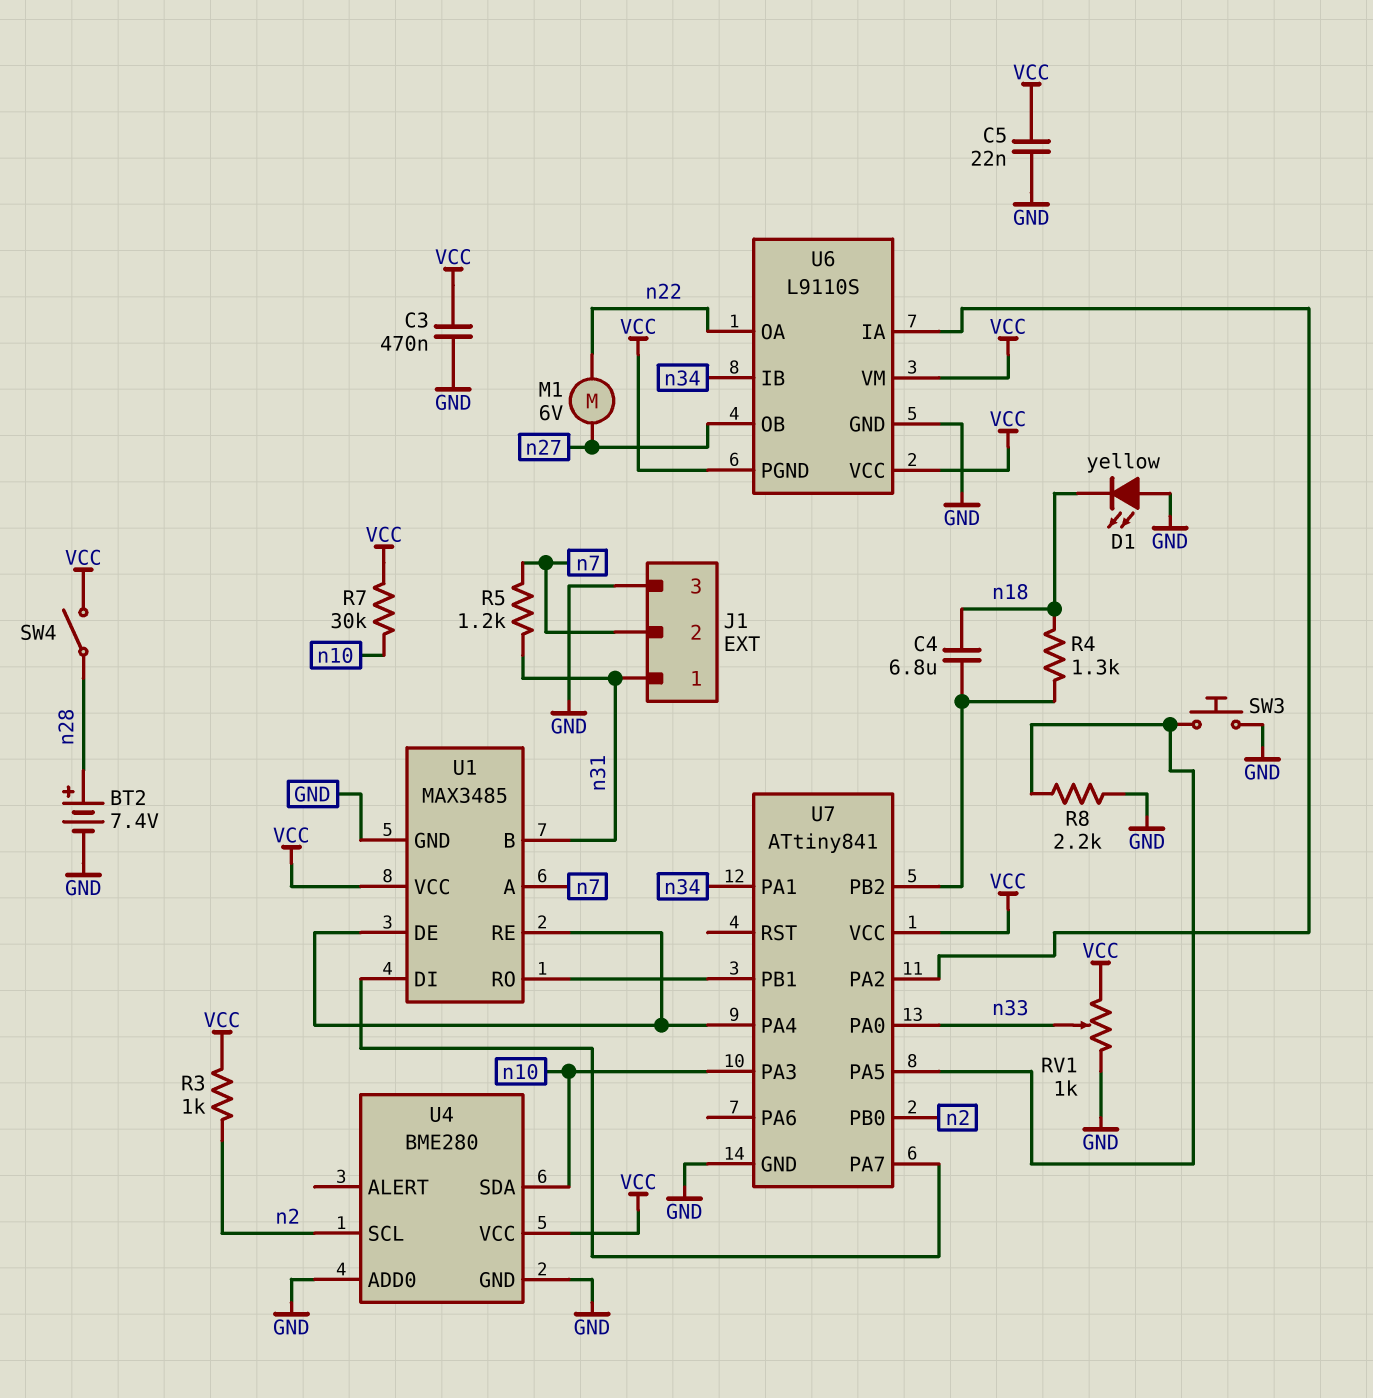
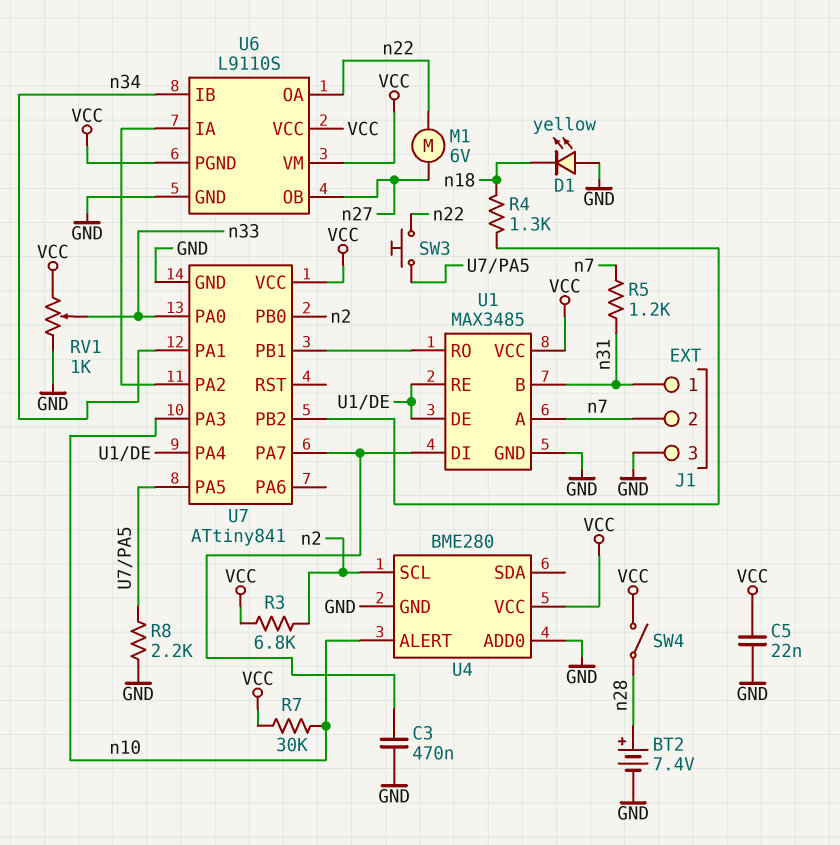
C3: 470nF (GND, VCC) -> 470nF (GND, U1/DI)
C4: 6.8uF (U7/PB2, n18) -> none
R3: 1k (VCC, n2) -> 6.8k (VCC, n2)
SW3: button (GND, U7/PA5) -> button (U7/PA5, n22)
U4 pin ALERT: none -> n10
U4 pin SDA: n10 -> none

